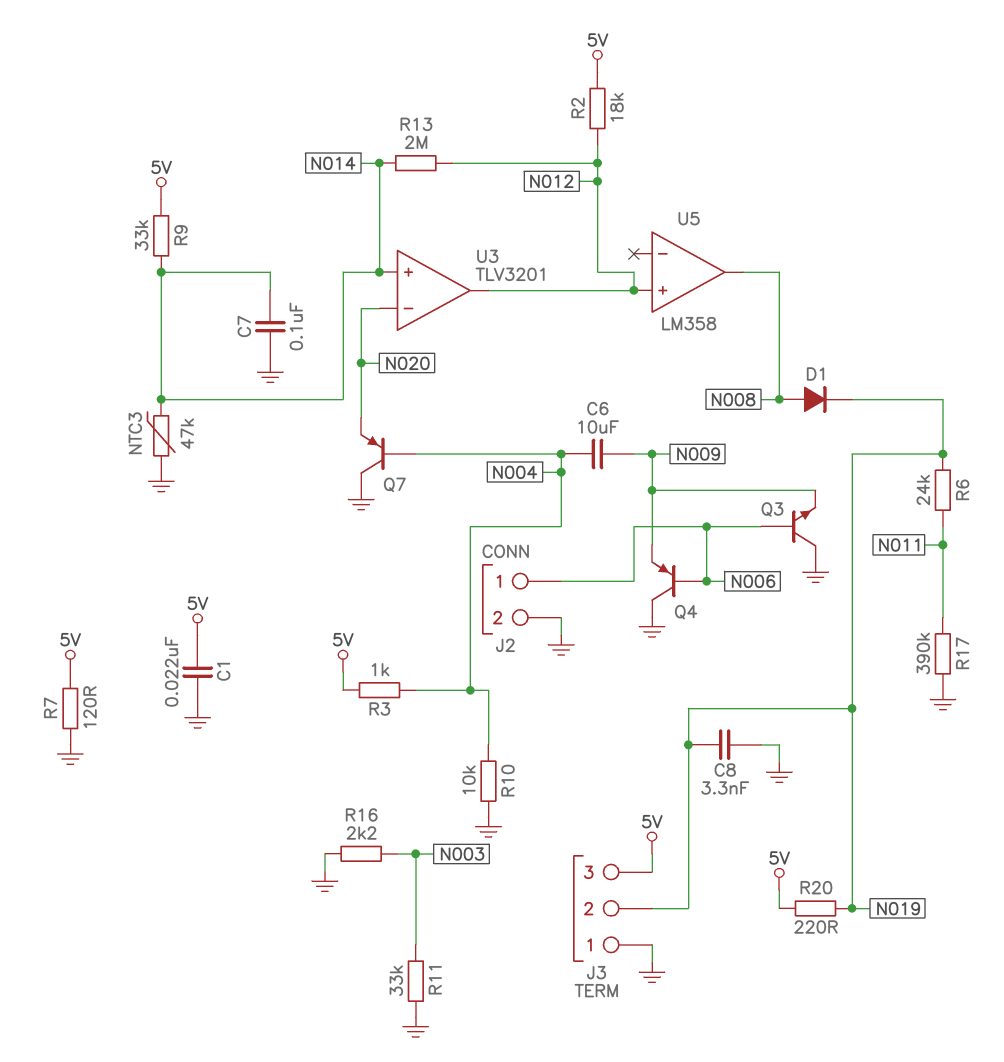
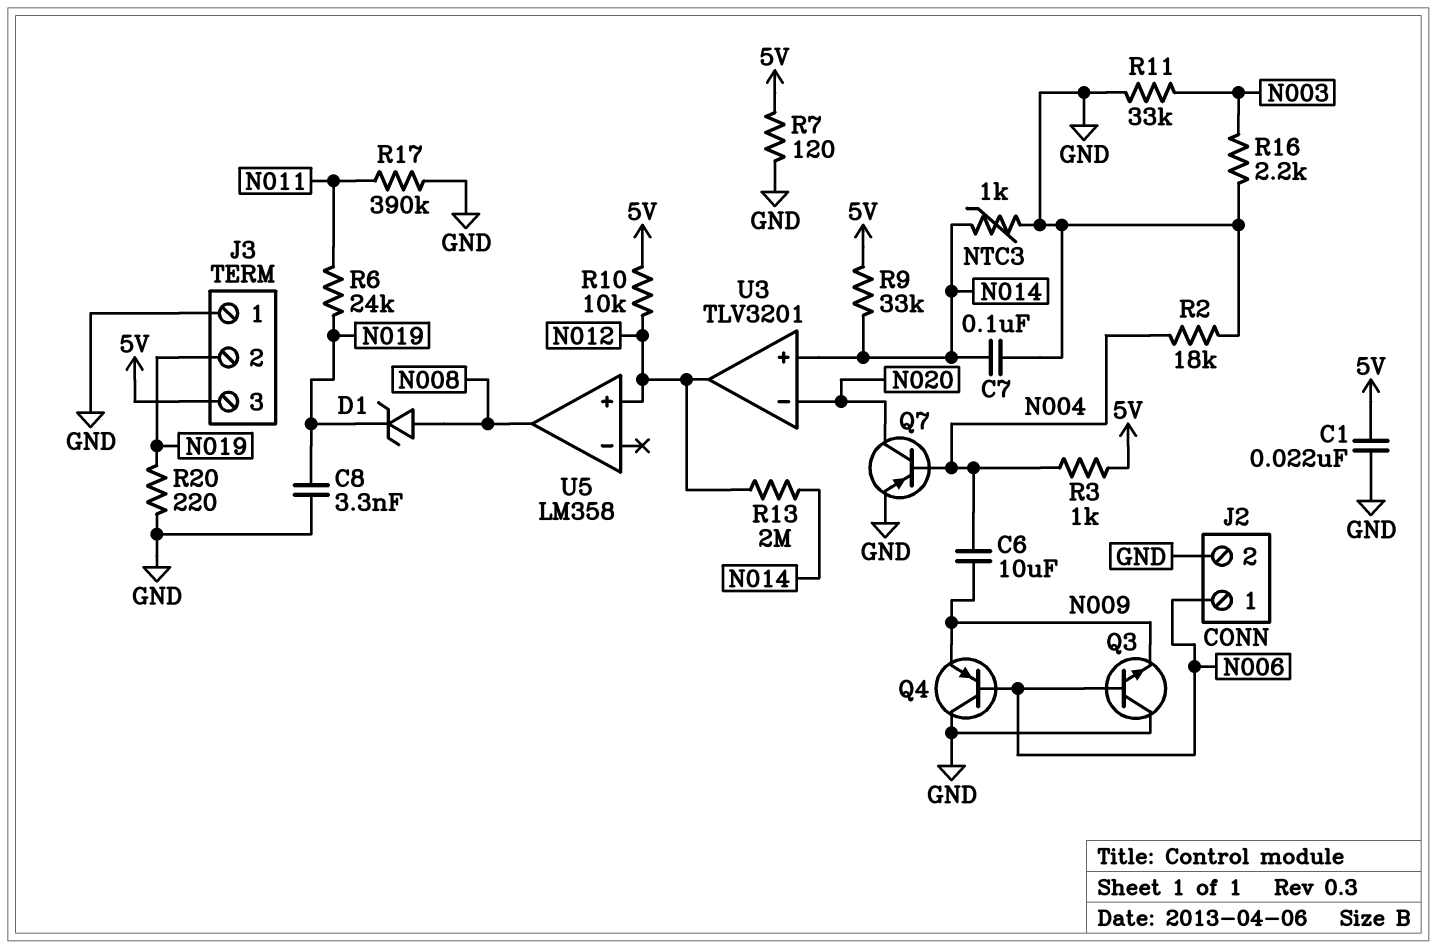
D1: diode (A N008, K N019) -> zener (A N008, K N019)
NTC3: 47k (GND, N014) -> 1k (GND, N014)
Q7: PNP (B N004, C GND, E N020) -> PNP (B N004, C N020, E GND)
R2: 18k (5V, N012) -> 18k (GND, N004)
R10: 10k (GND, N004) -> 10k (5V, N012)
R20: 220 (5V, N019) -> 220 (GND, N019)

